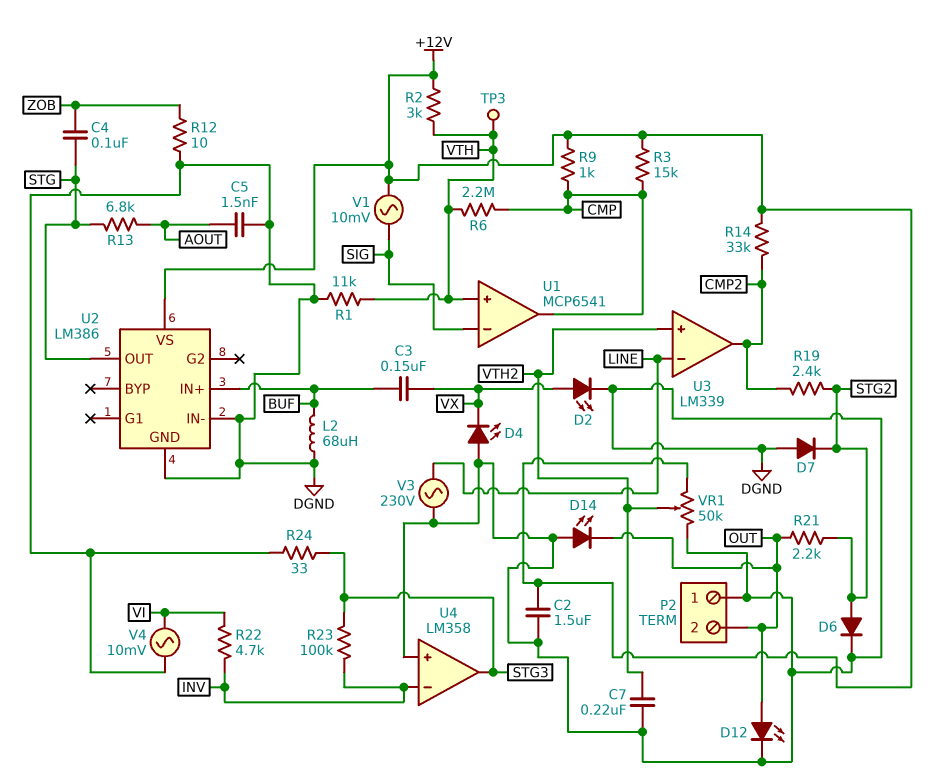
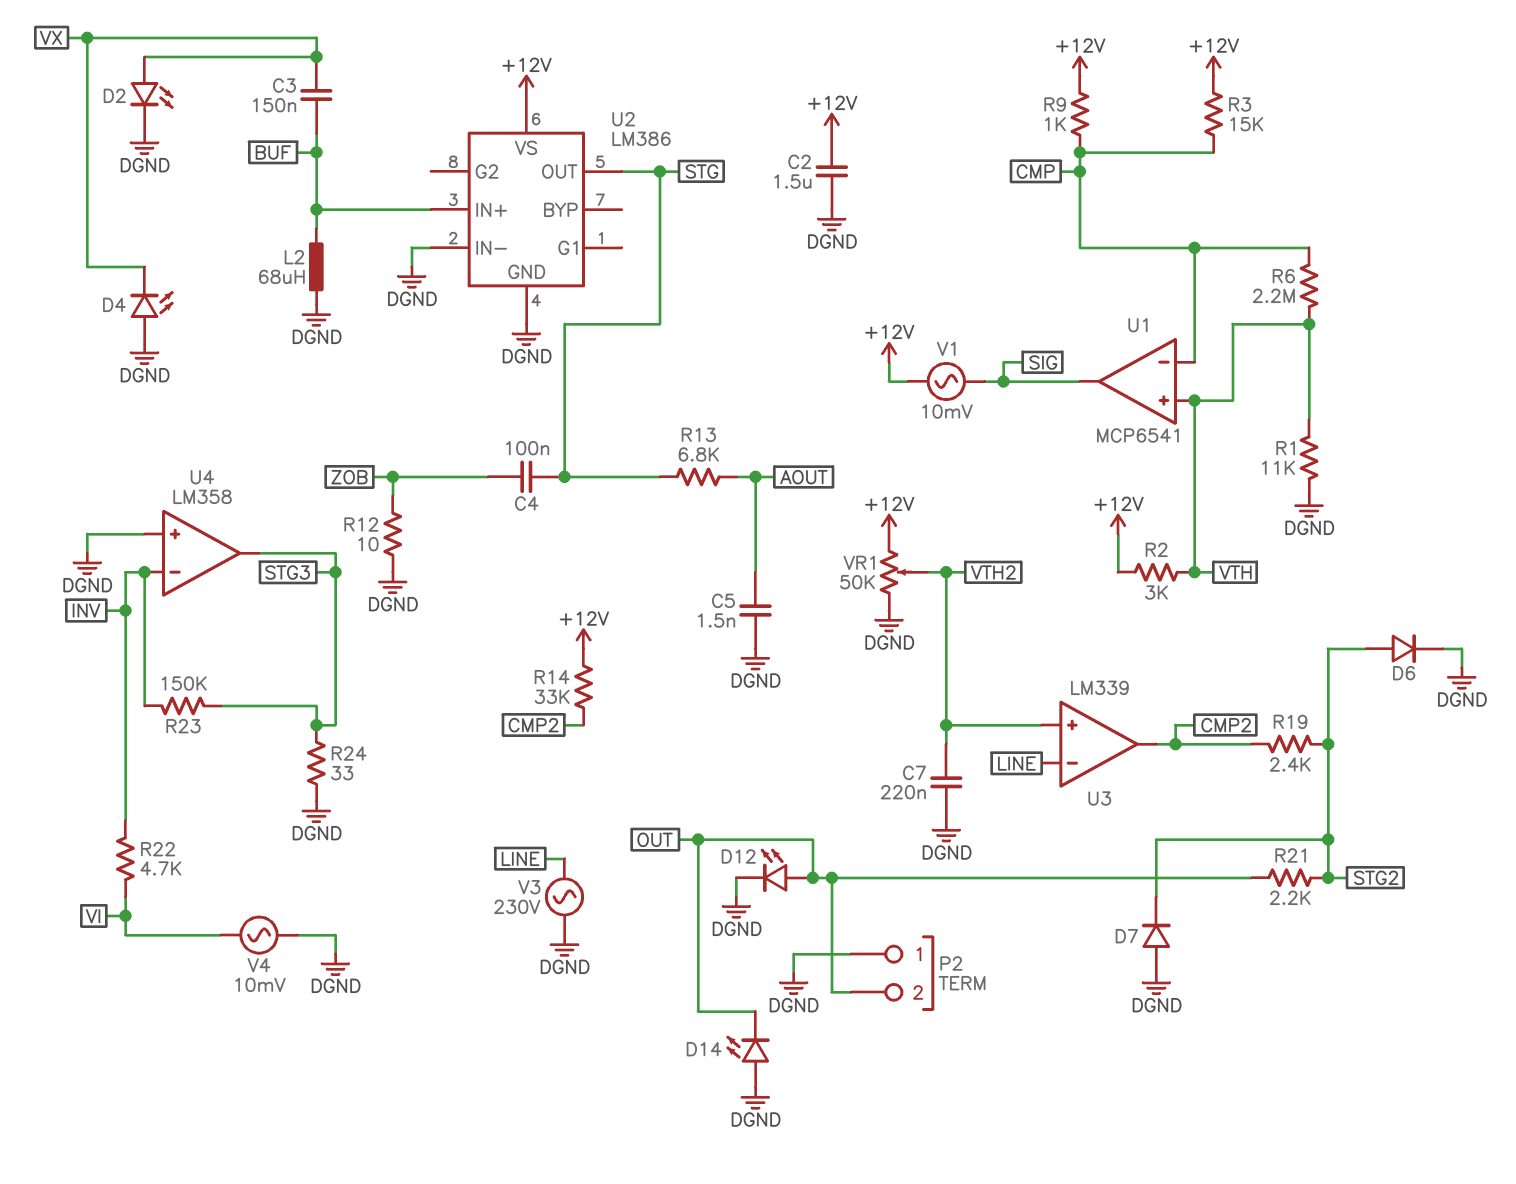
R23: 100k (INV, STG3) -> 150k (INV, STG3)
TP3: test point (VTH) -> none
U1 pin in-: SIG -> CMP
U1 pin out: CMP -> SIG

